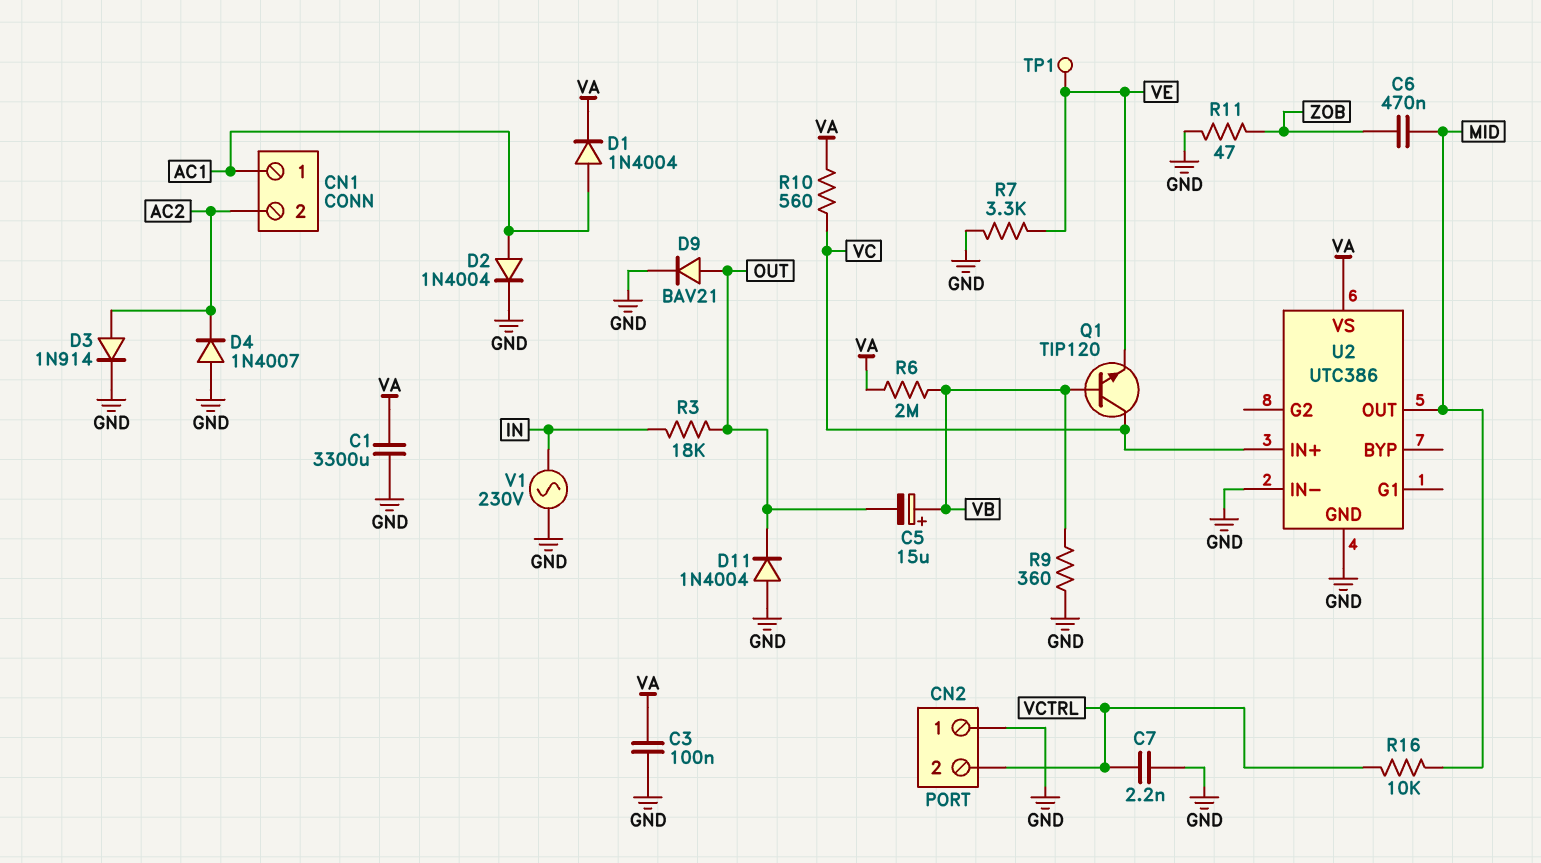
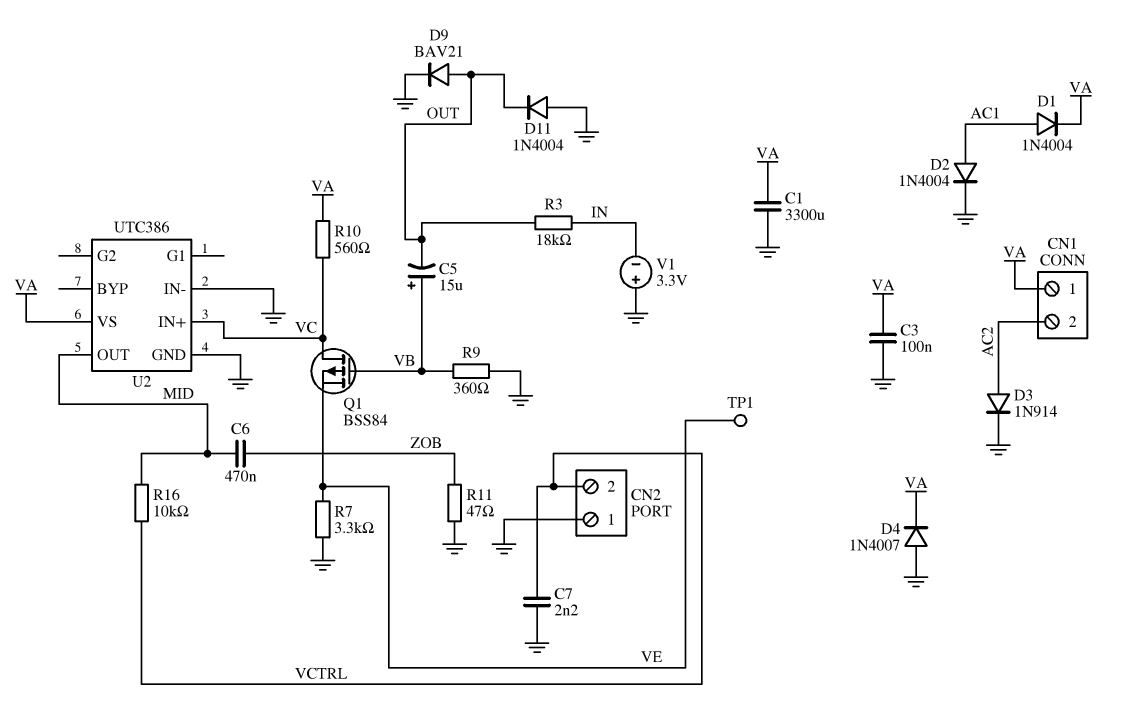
CN1 pin 1: AC1 -> VA
D4: diode 1N4007 (A GND, K AC2) -> diode 1N4007 (A GND, K VA)
Q1: NPN TIP120 (B VB, C VC, E VE) -> PMOS BSS84 (G VB, D VC, S VE)
R6: 2M (VA, VB) -> none
V1: AC 230V (GND, IN) -> 3.3V (plus GND, minus IN)

